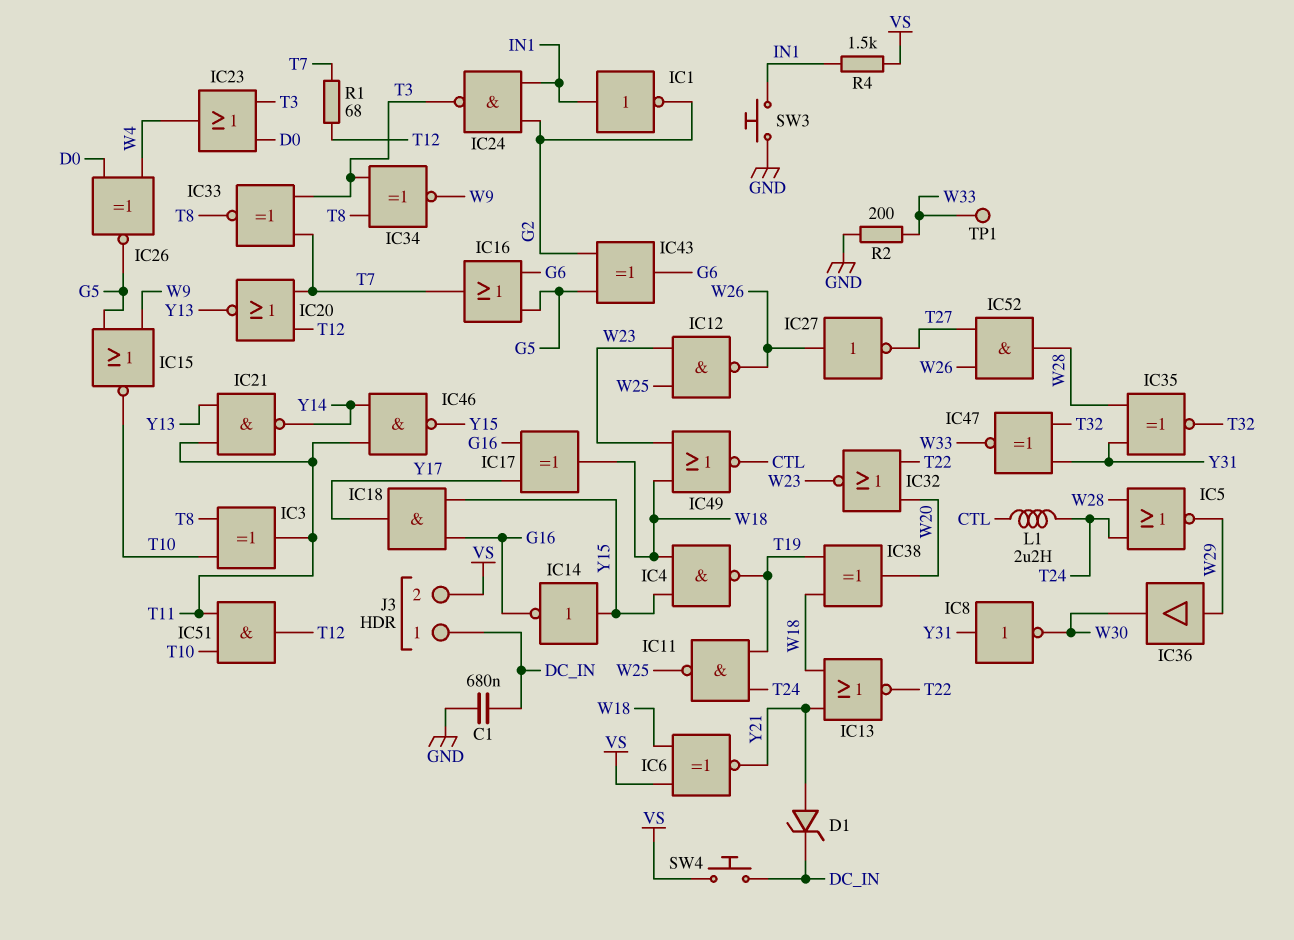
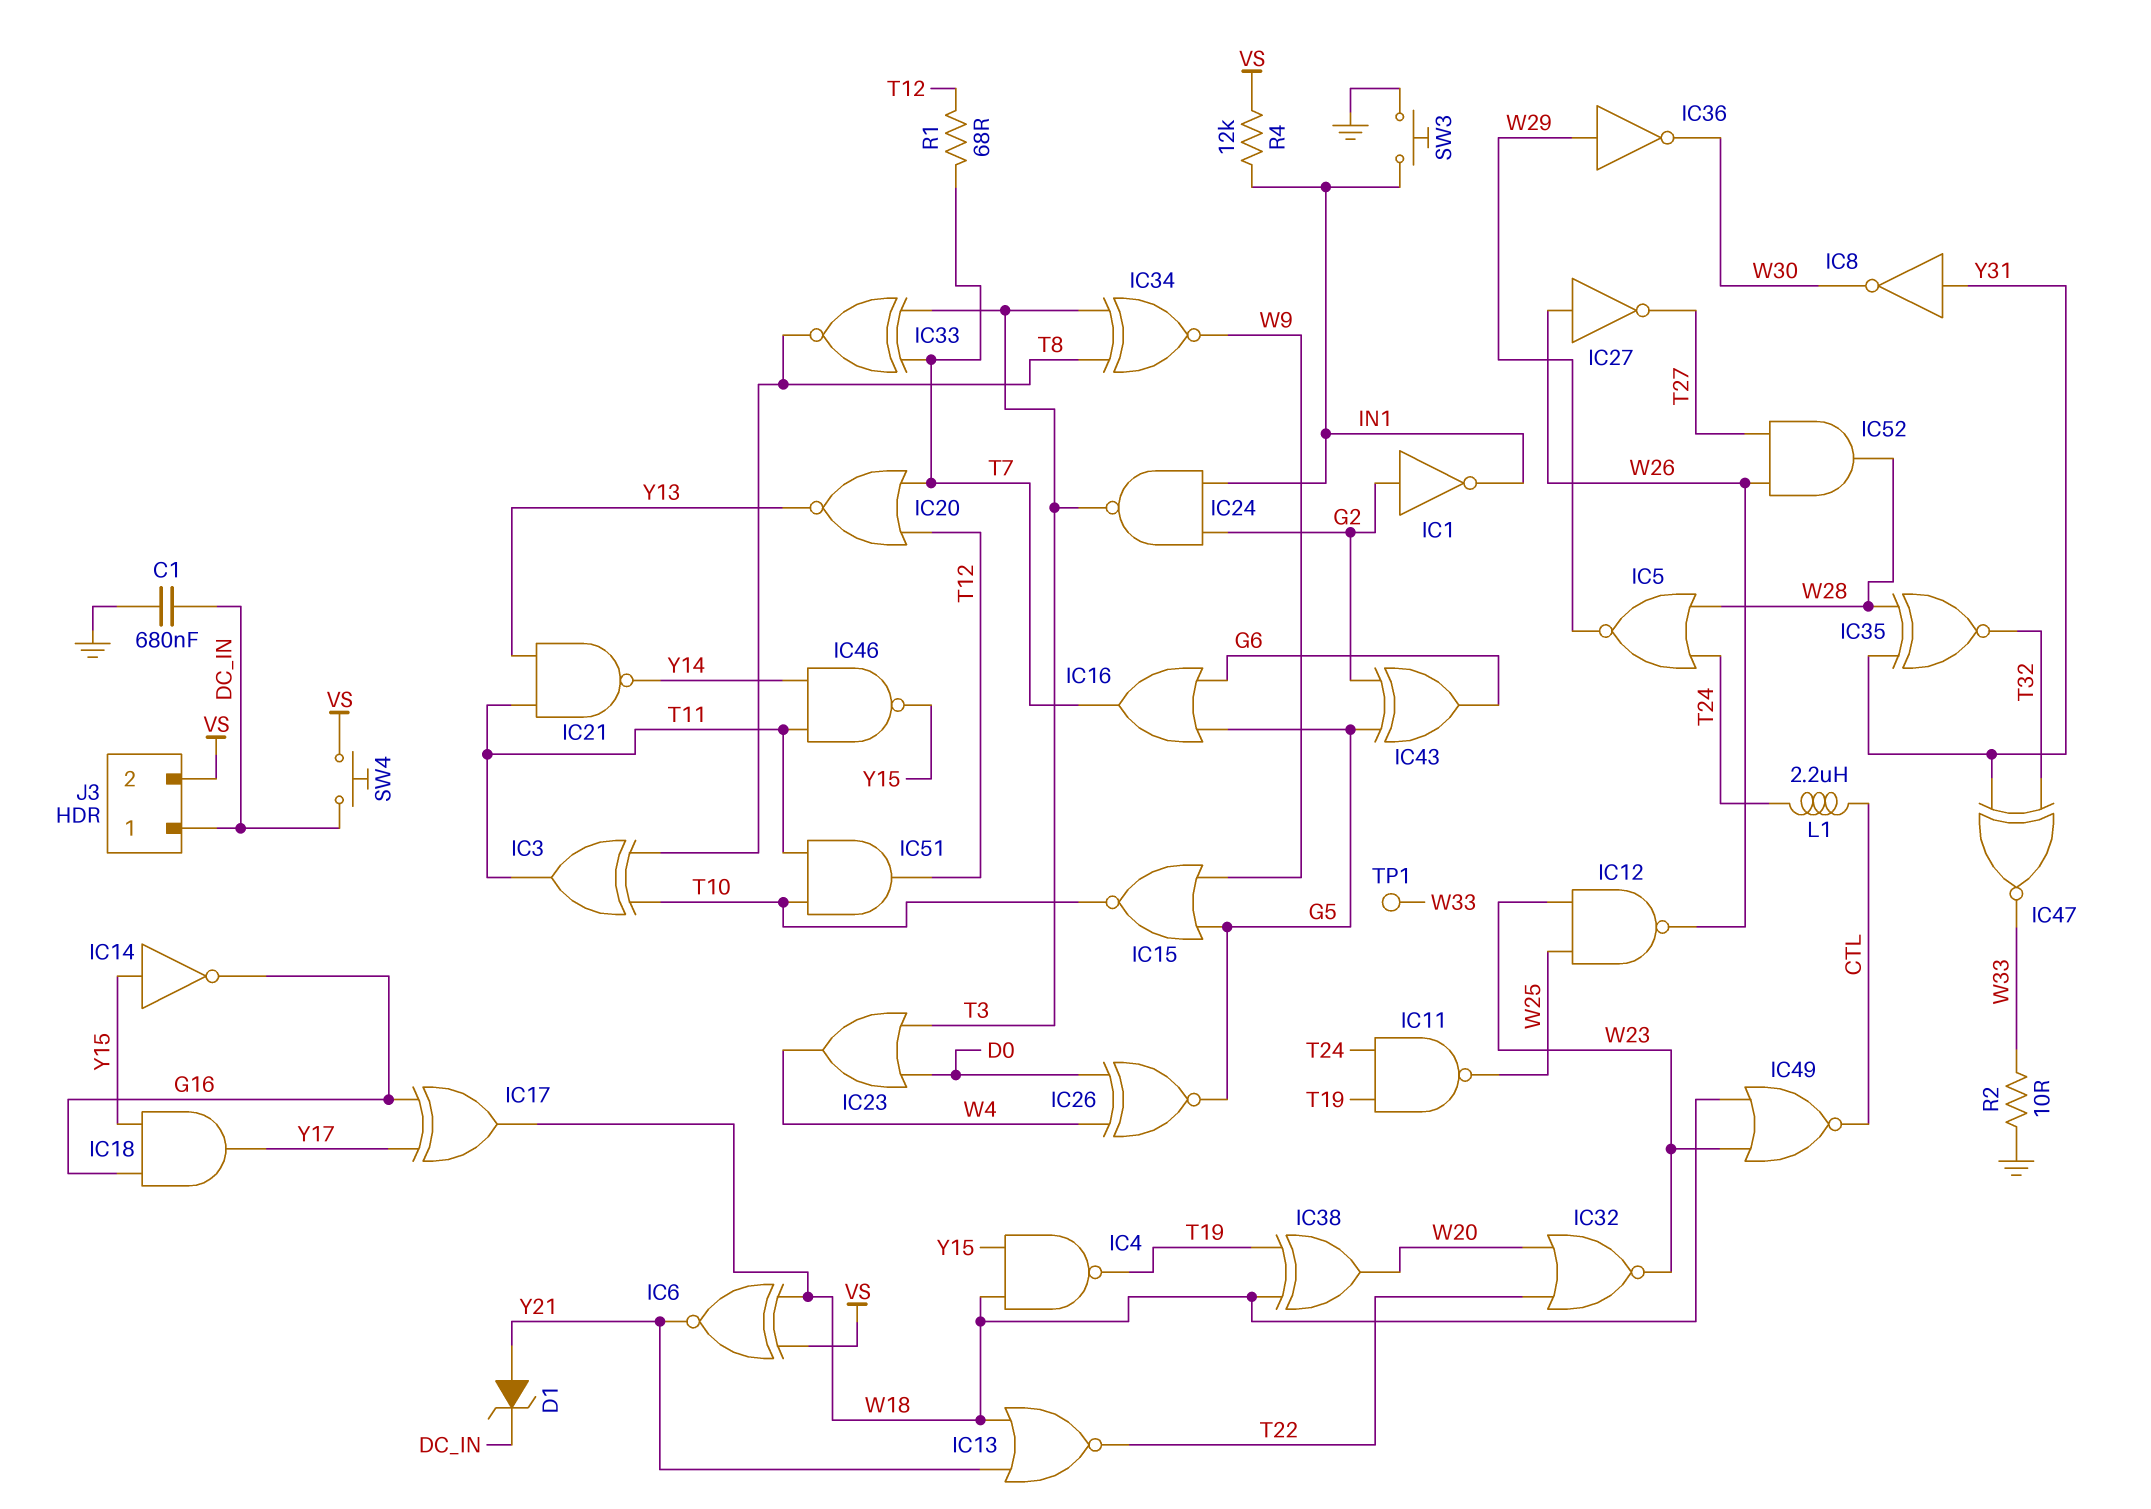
IC1: NOT (in IN1, out G2) -> NOT (in G2, out IN1)
IC36: buffer (in W29, out W30) -> NOT (in W29, out W30)
R2: 200 (GND, W33) -> 10 (GND, W33)
R4: 1.5k (IN1, VS) -> 12k (IN1, VS)

